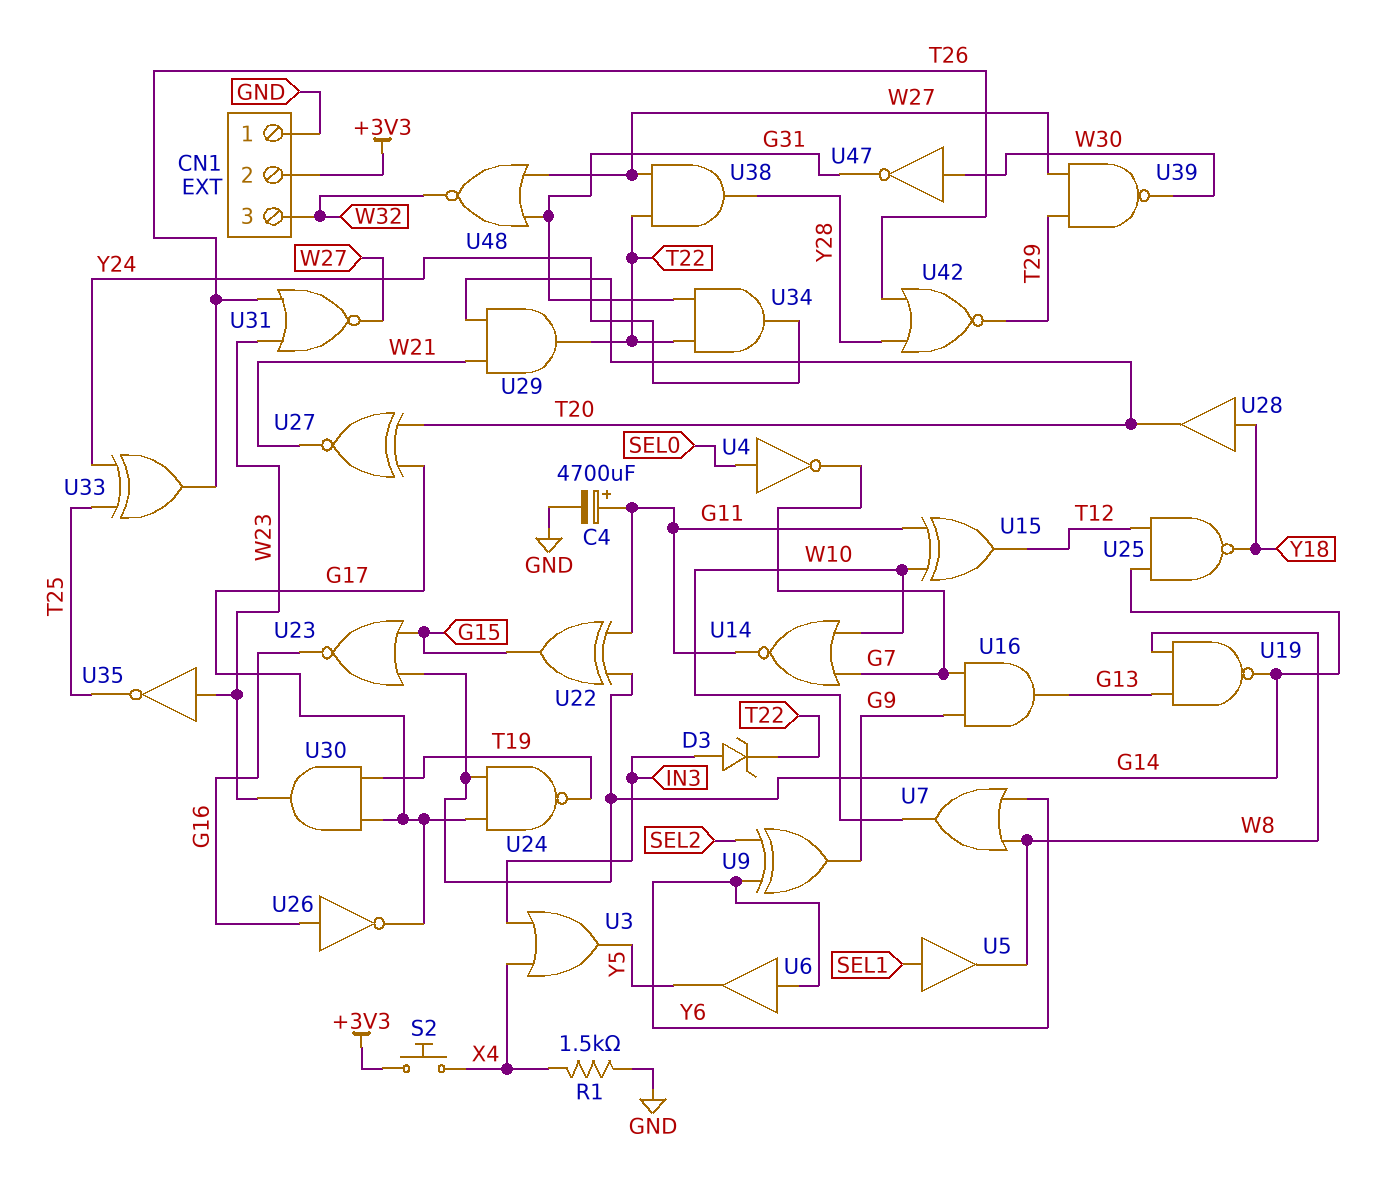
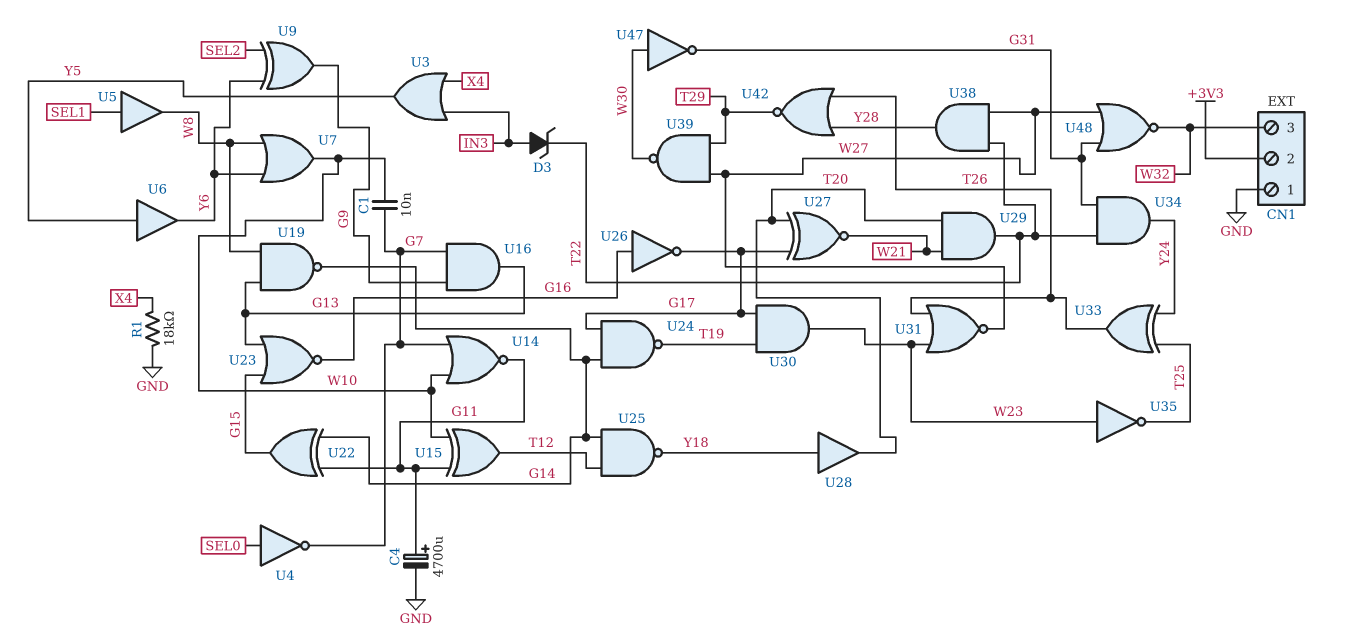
C1: none -> 10nF (G7, W10)
R1: 1.5k (GND, X4) -> 18k (GND, X4)
S2: button (+3V3, X4) -> none
U6: buffer (in Y6, out Y5) -> buffer (in Y5, out Y6)
U23: NOR (in G14, in G15, out G16) -> NOR (in G13, in G15, out G16)

